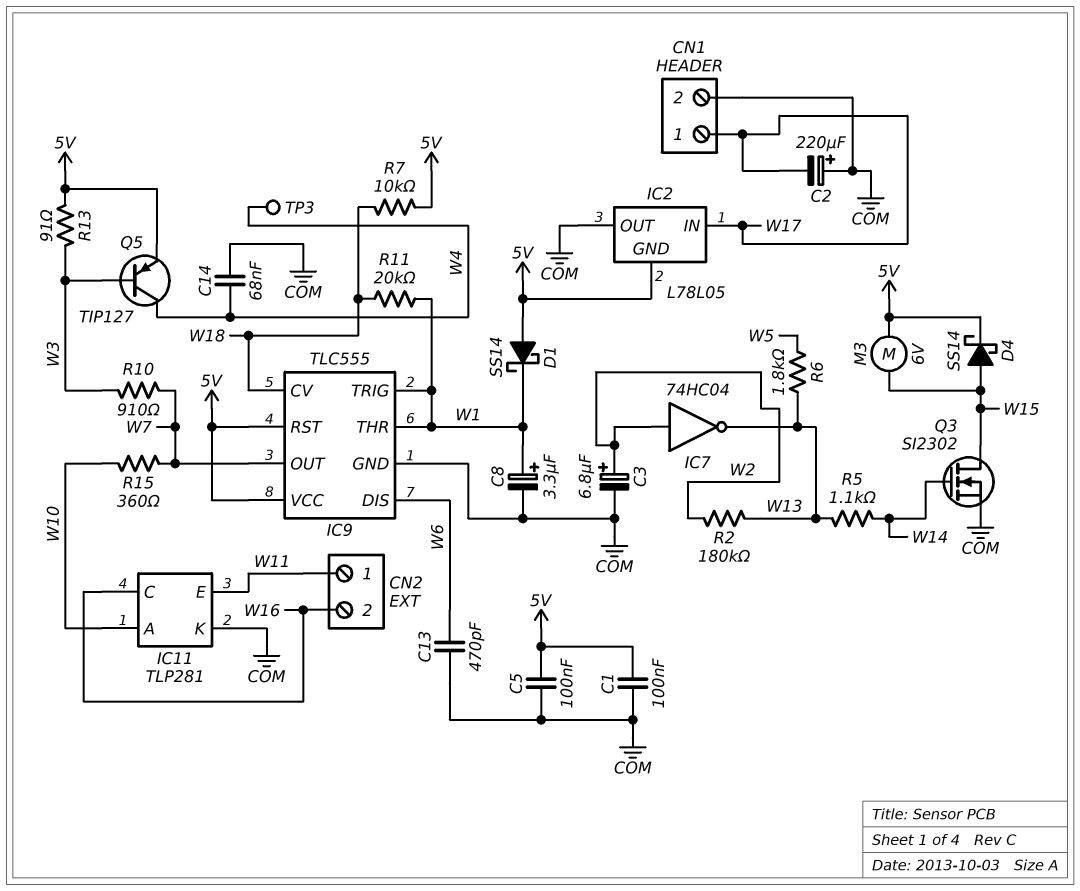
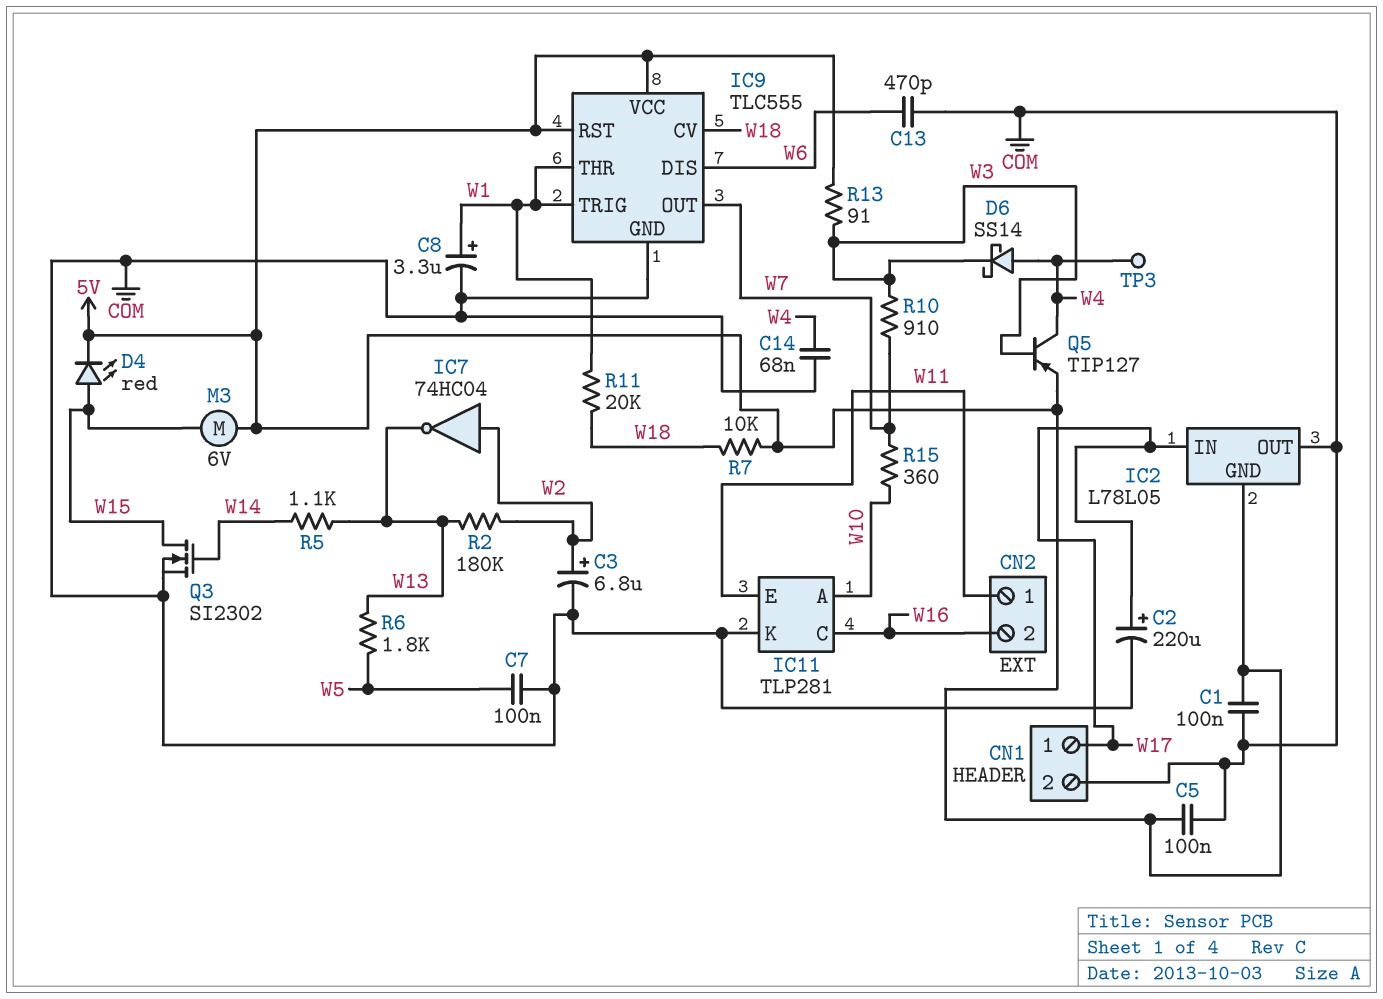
C2: 220uF (plus COM, minus W17) -> 220uF (plus W17, minus COM)
C7: none -> 100nF (COM, W5)
D1: schottky SS14 (A 5V, K W1) -> none
D4: schottky SS14 (A W15, K 5V) -> LED red (A W15, K 5V)
D6: none -> schottky SS14 (A W4, K W3)

